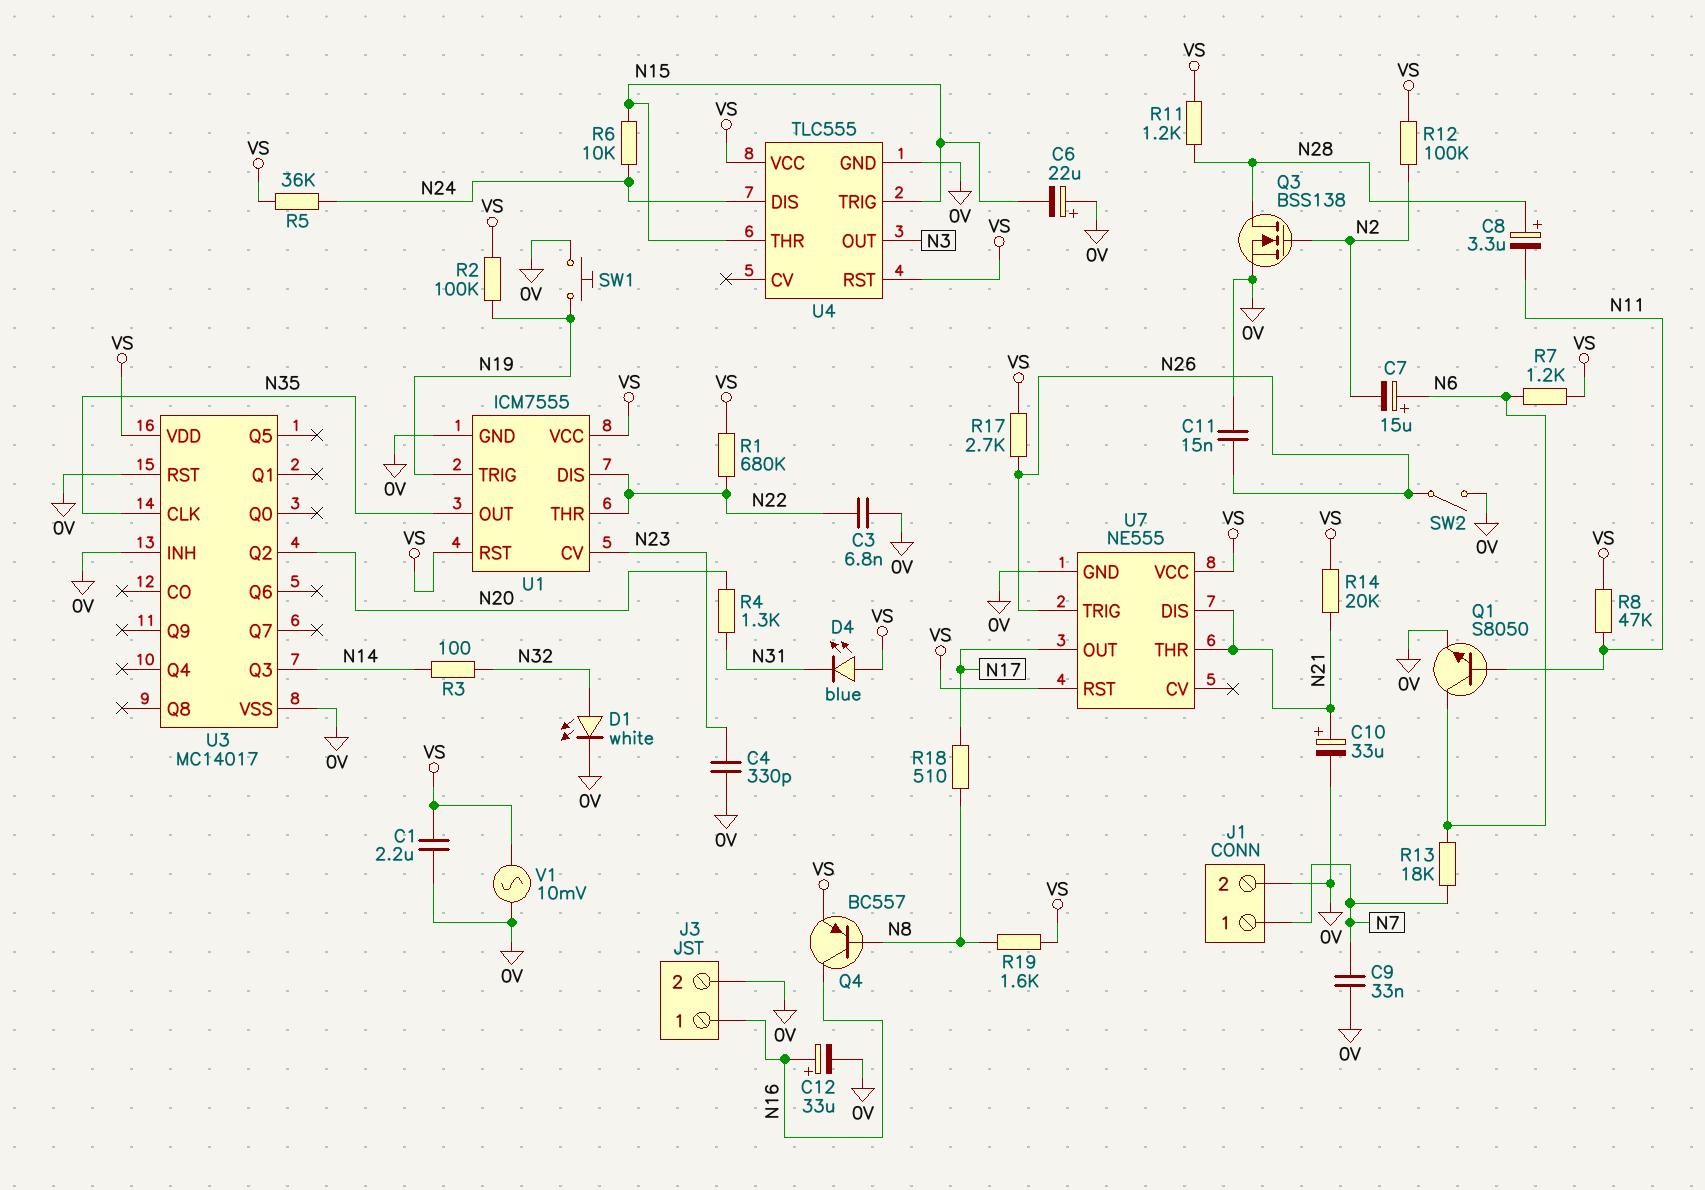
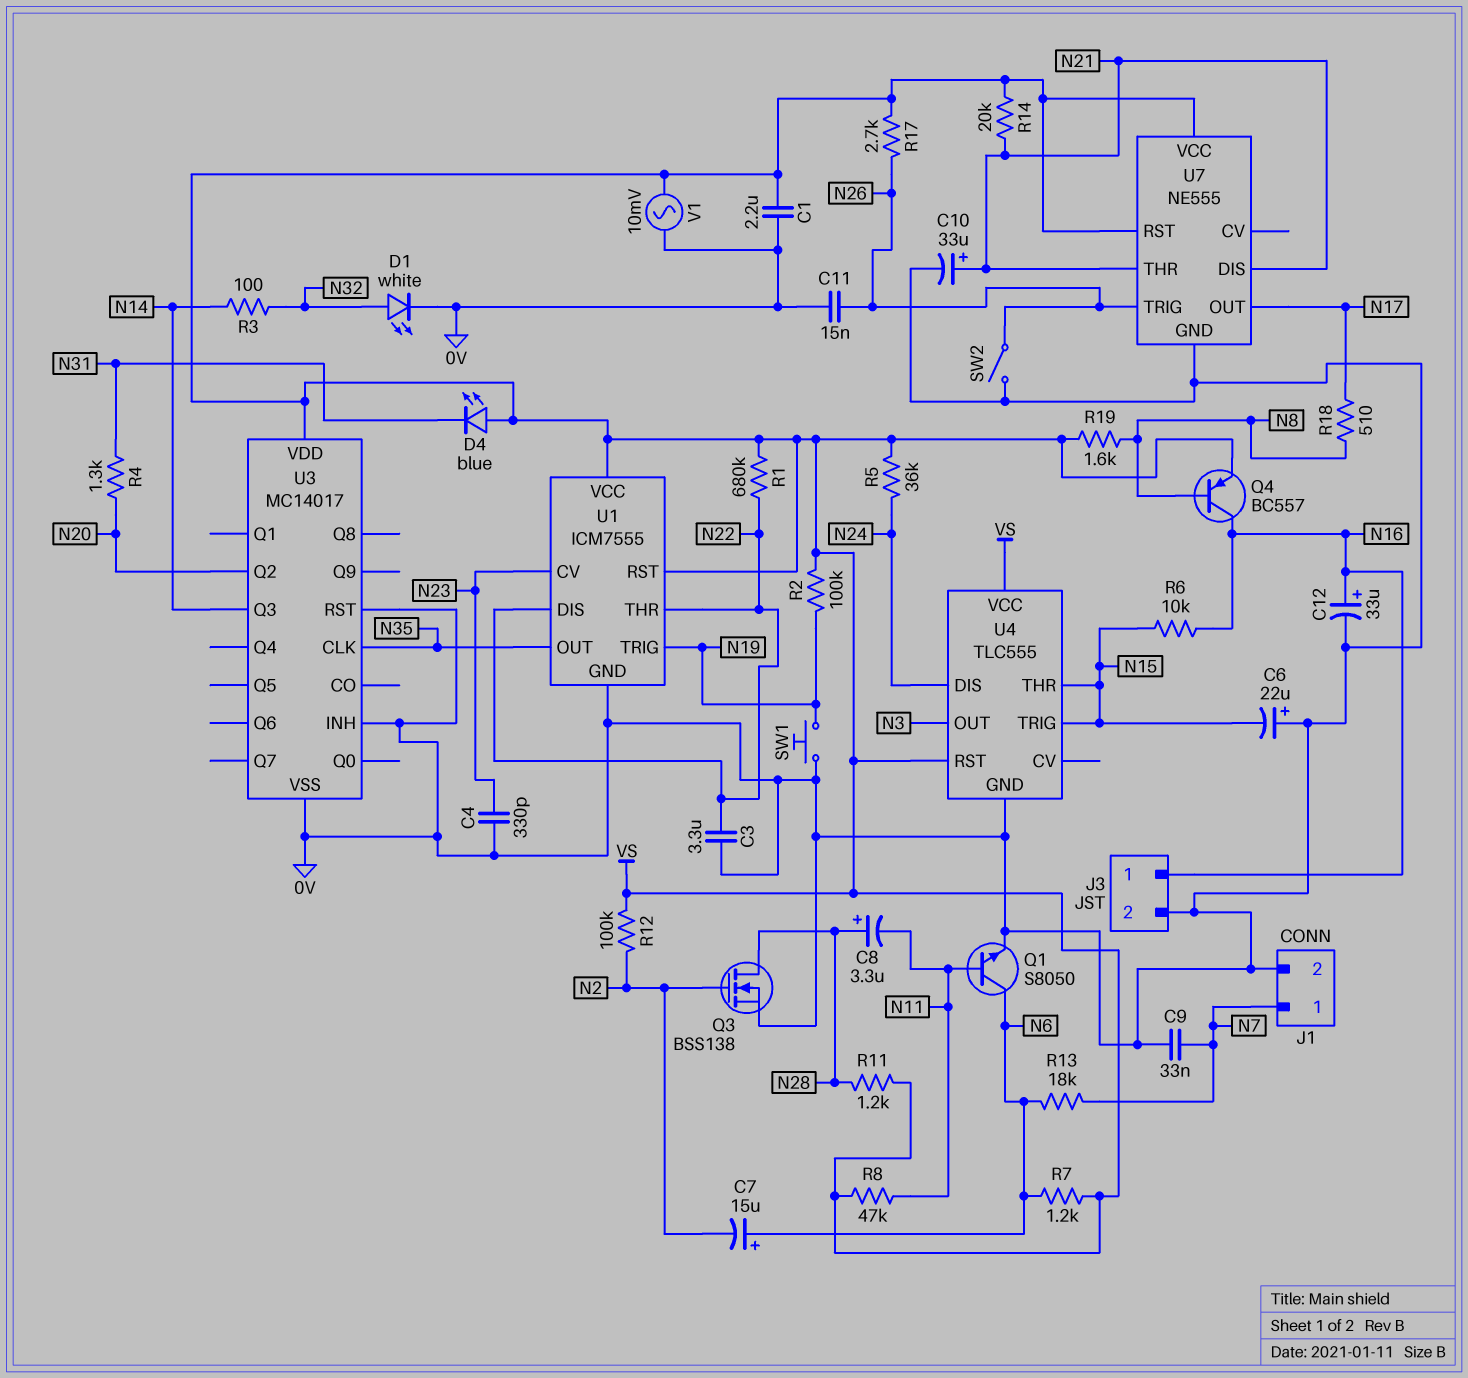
C3: 6.8nF (0V, N22) -> 3.3uF (0V, N22)
R6: 10k (N15, N24) -> 10k (N15, N16)

